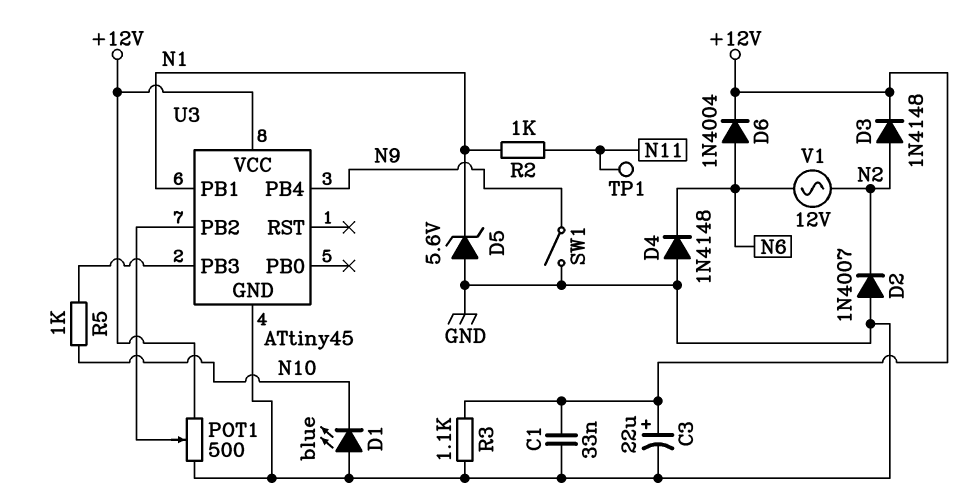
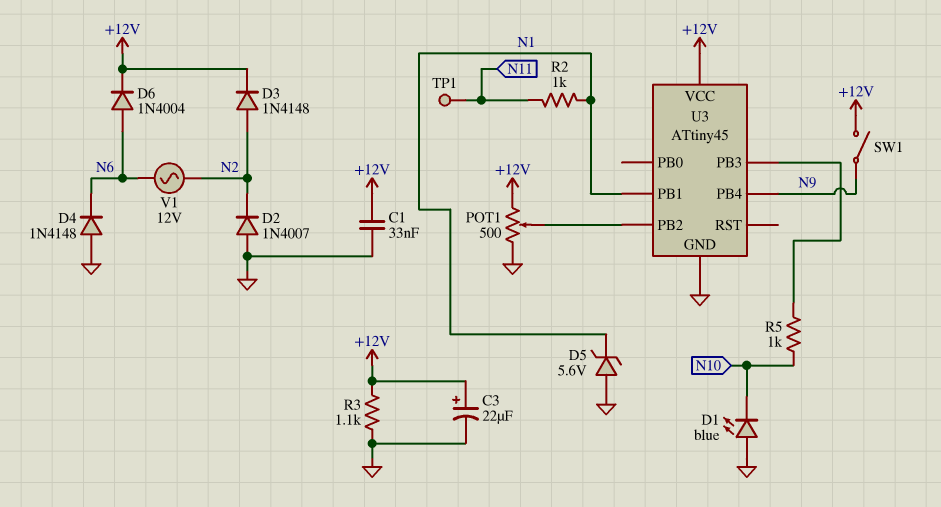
SW1: switch (GND, N9) -> switch (+12V, N9)

